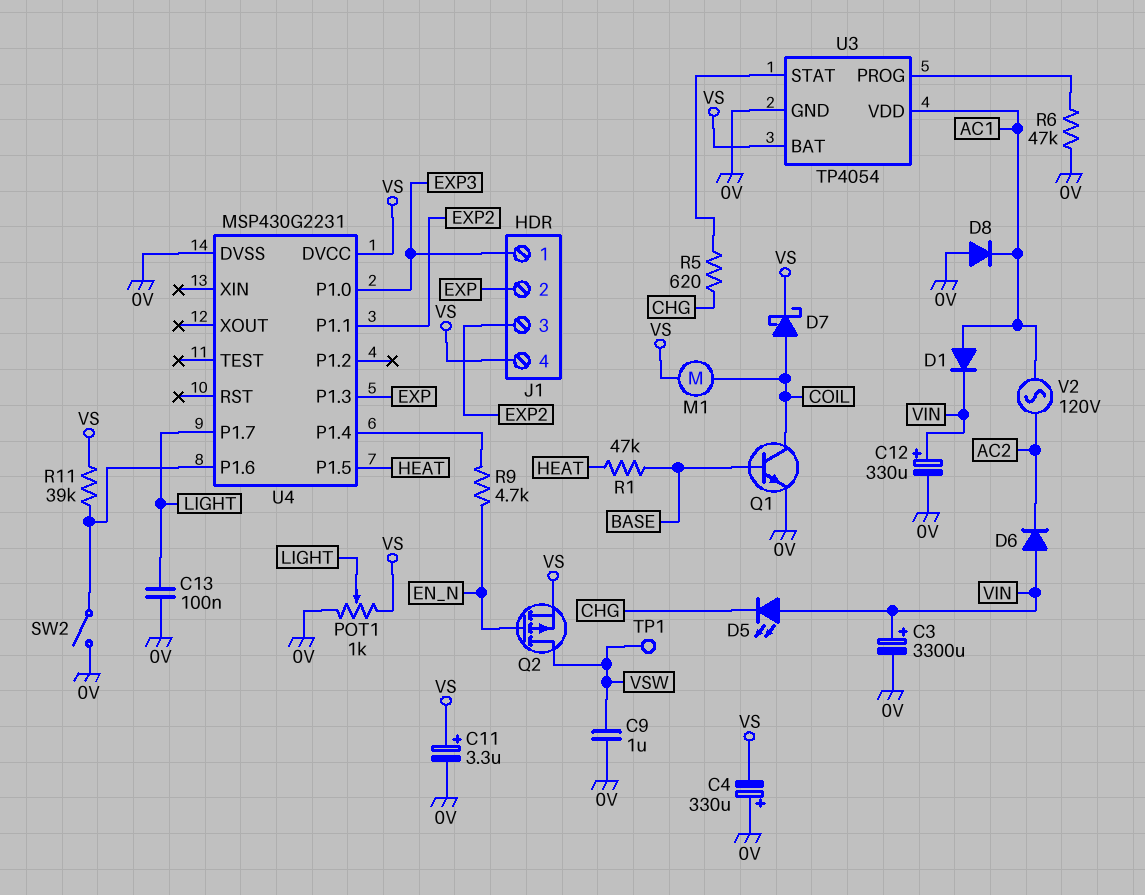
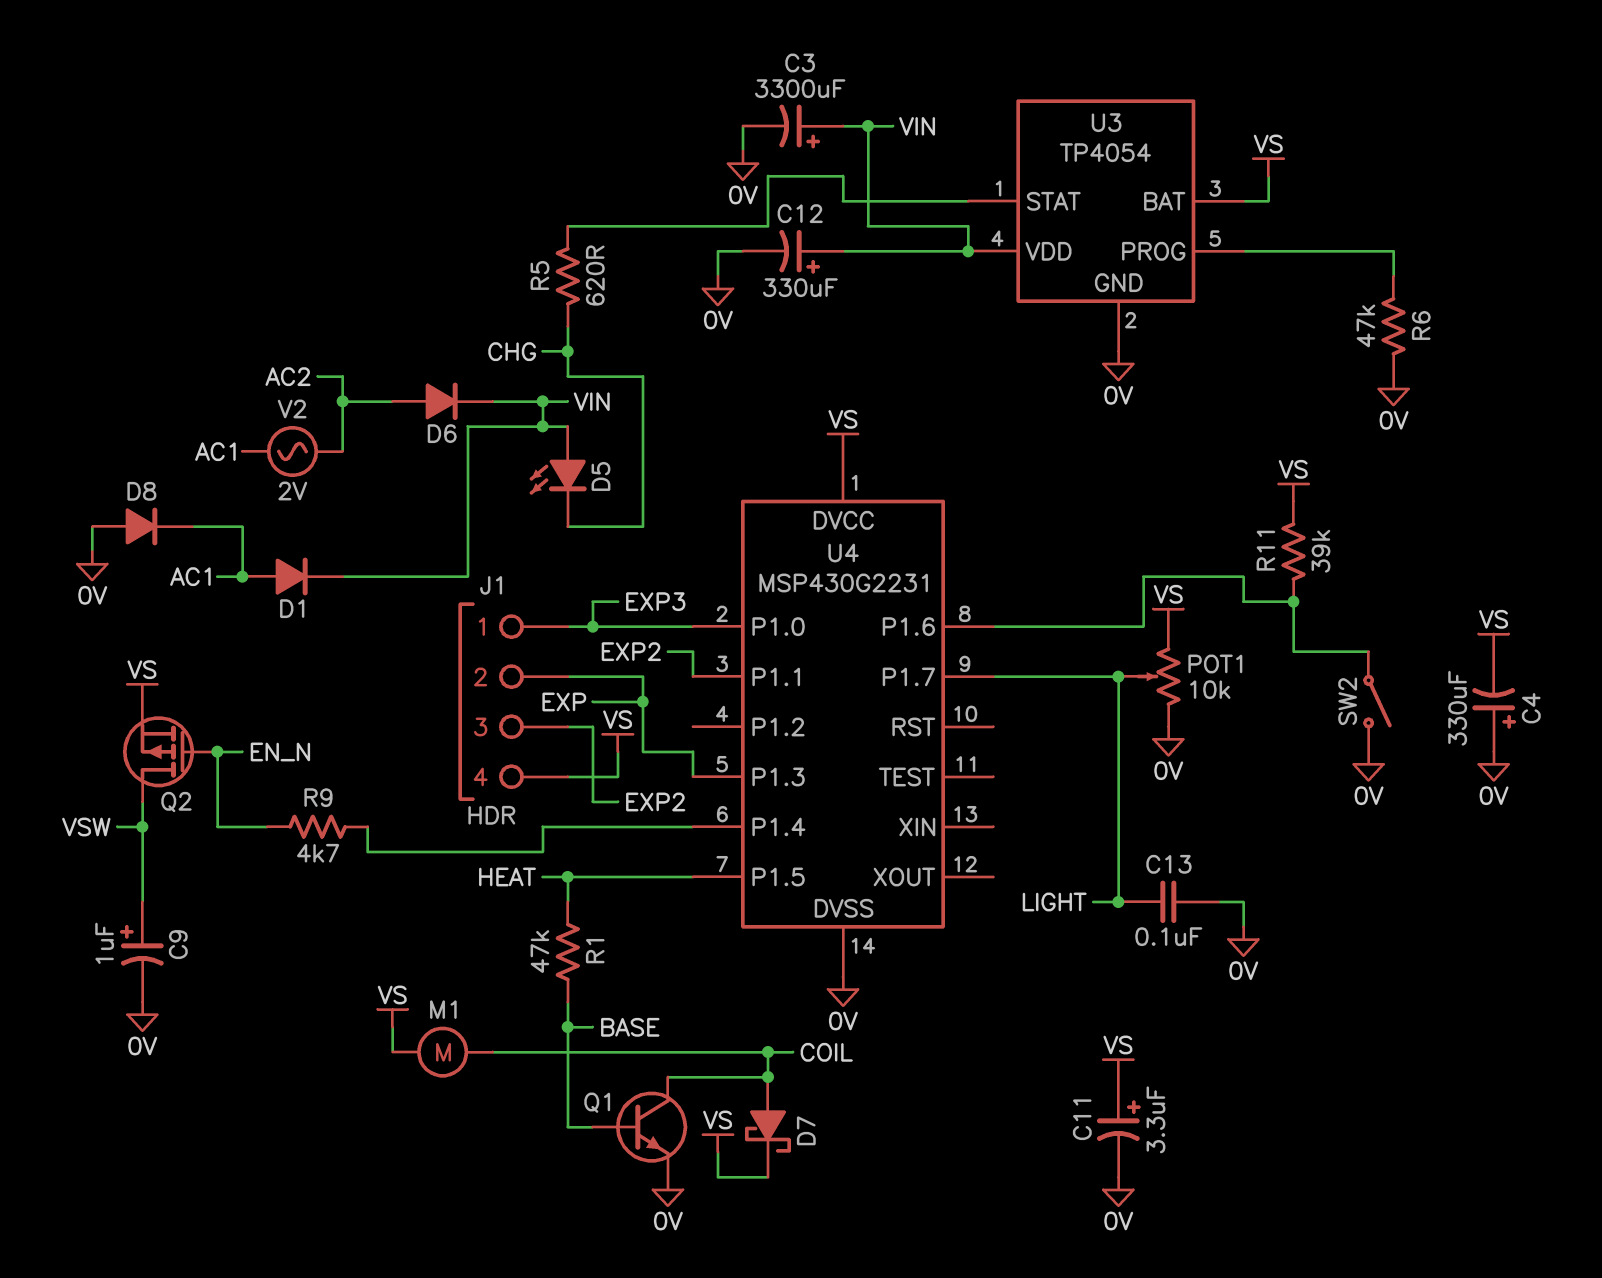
C9: 1uF (0V, VSW) -> 1uF (plus VSW, minus 0V)
D6: diode (A VIN, K AC2) -> diode (A AC2, K VIN)
POT1: 1k (0V, VS, wiper LIGHT) -> 10k (0V, VS, wiper LIGHT)
TP1: test point (VSW) -> none
U3 pin VDD: AC1 -> VIN
V2: AC 120V (AC1, AC2) -> AC 2V (AC1, AC2)

